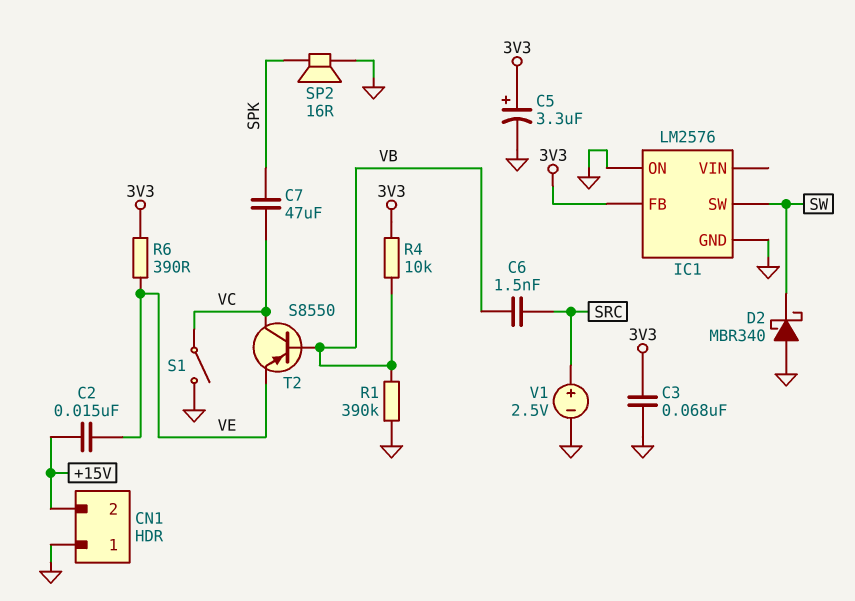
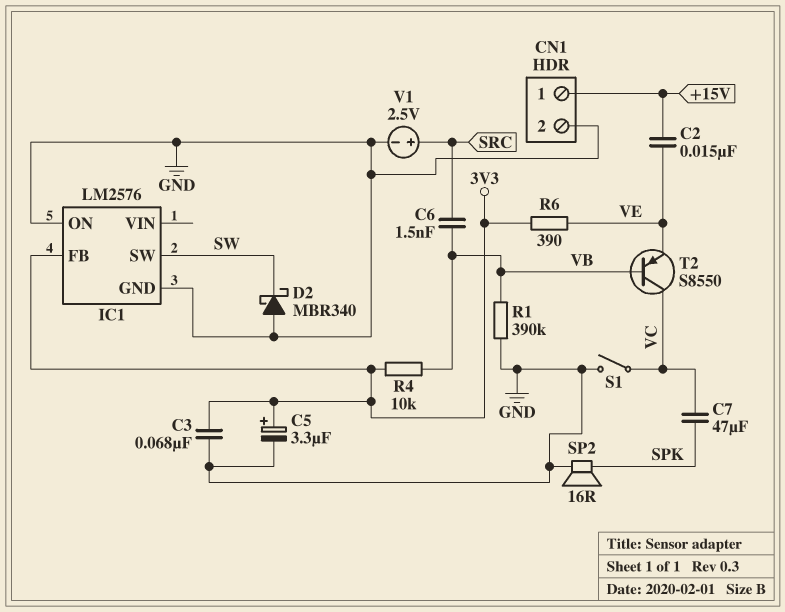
CN1 pin 1: GND -> +15V
CN1 pin 2: +15V -> GND

